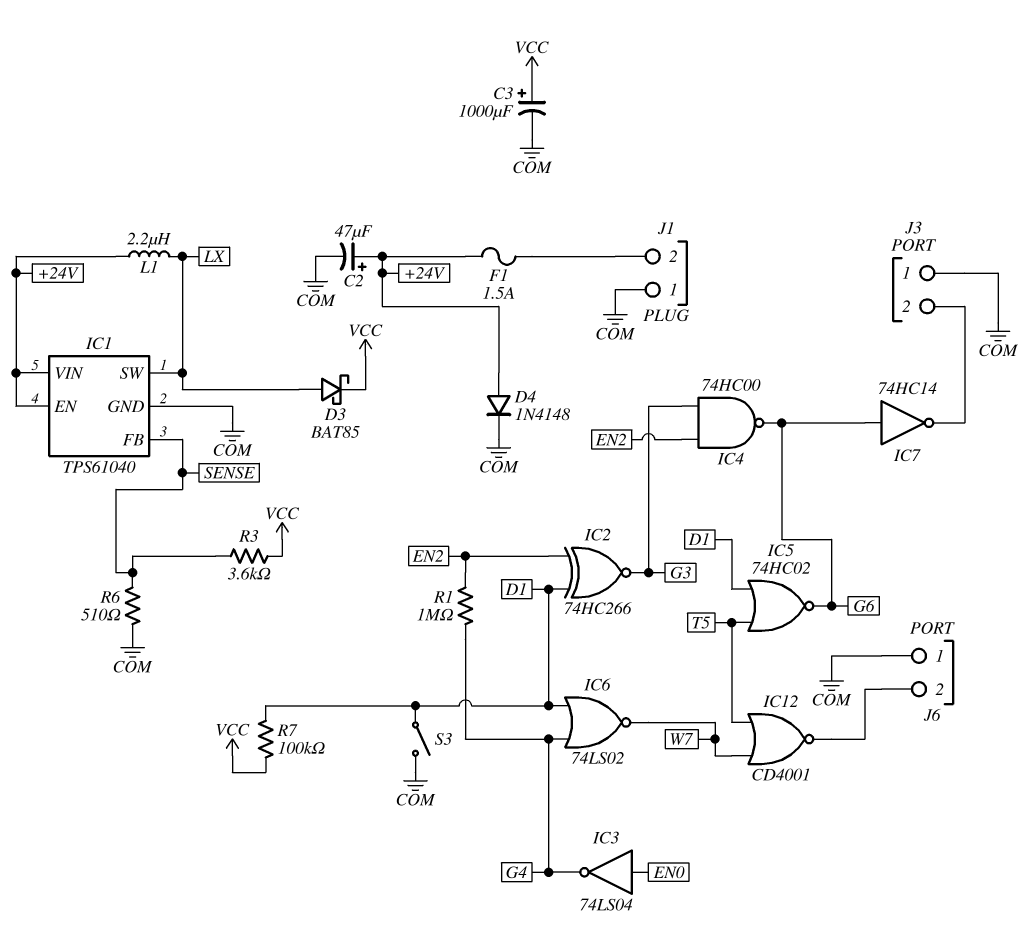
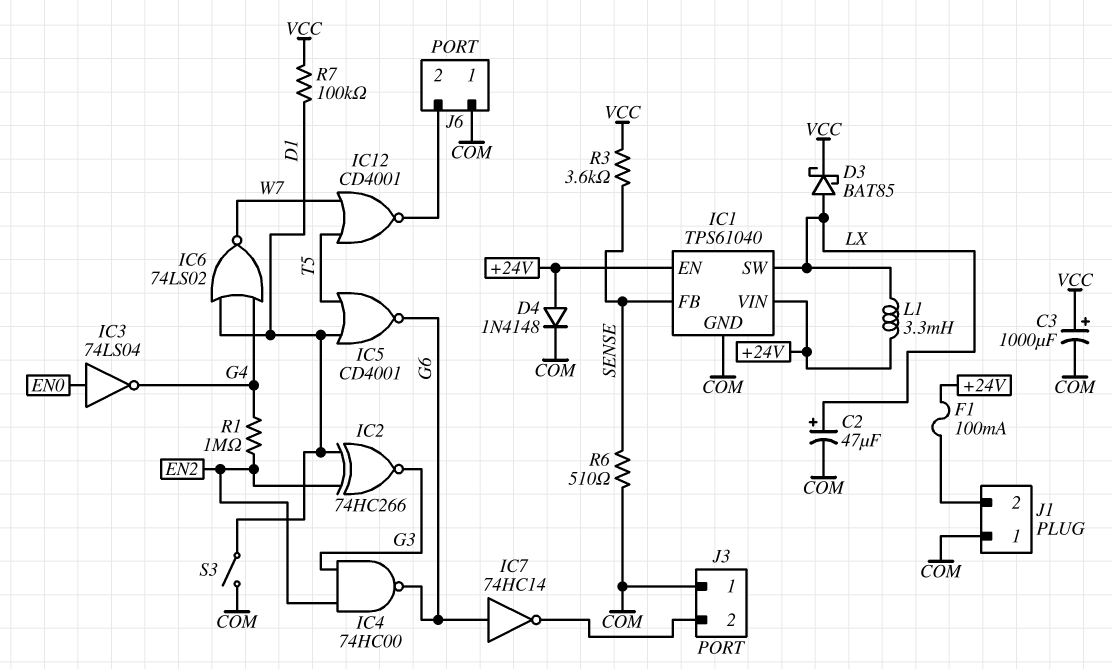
C2: 47uF (plus +24V, minus COM) -> 47uF (plus LX, minus COM)
F1: 1.5A (+24V, J1/2) -> 100mA (+24V, J1/2)
IC5: NOR 74HC02 (in D1, in T5, out G6) -> NOR CD4001 (in D1, in T5, out G6)
L1: 2.2uH (+24V, LX) -> 3.3mH (+24V, LX)

